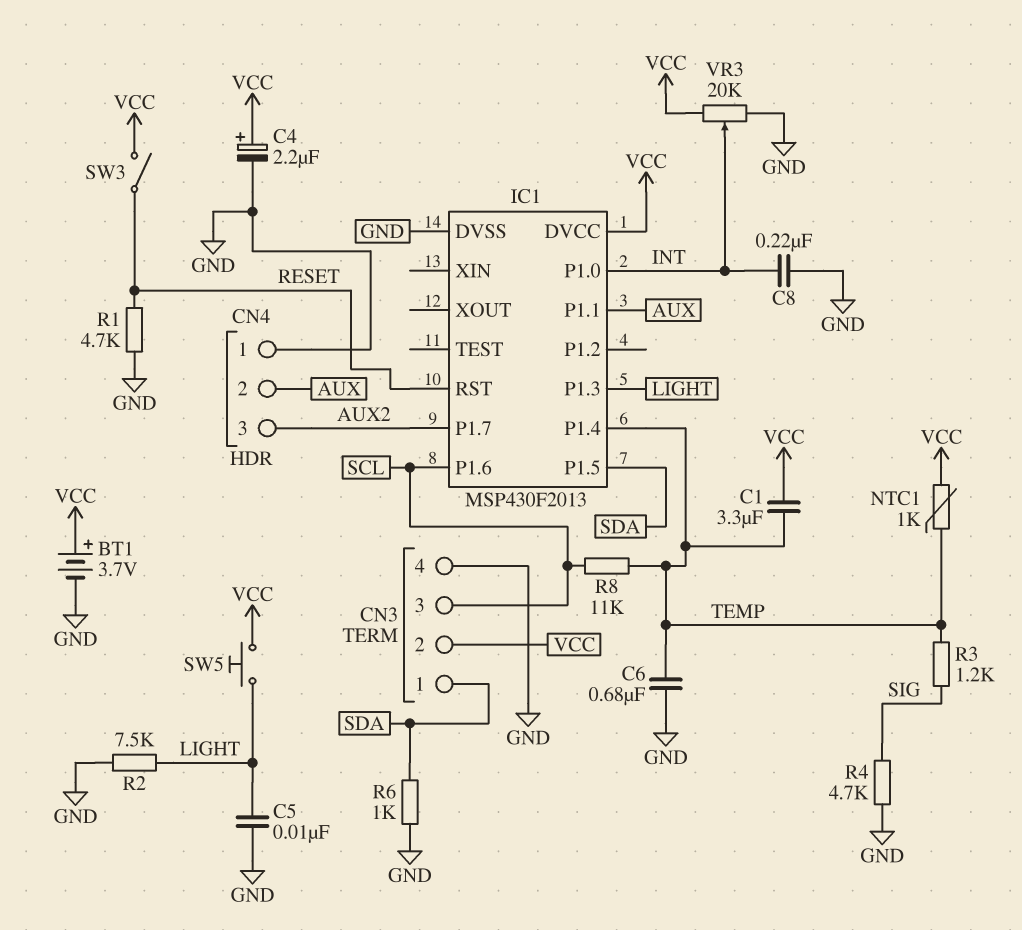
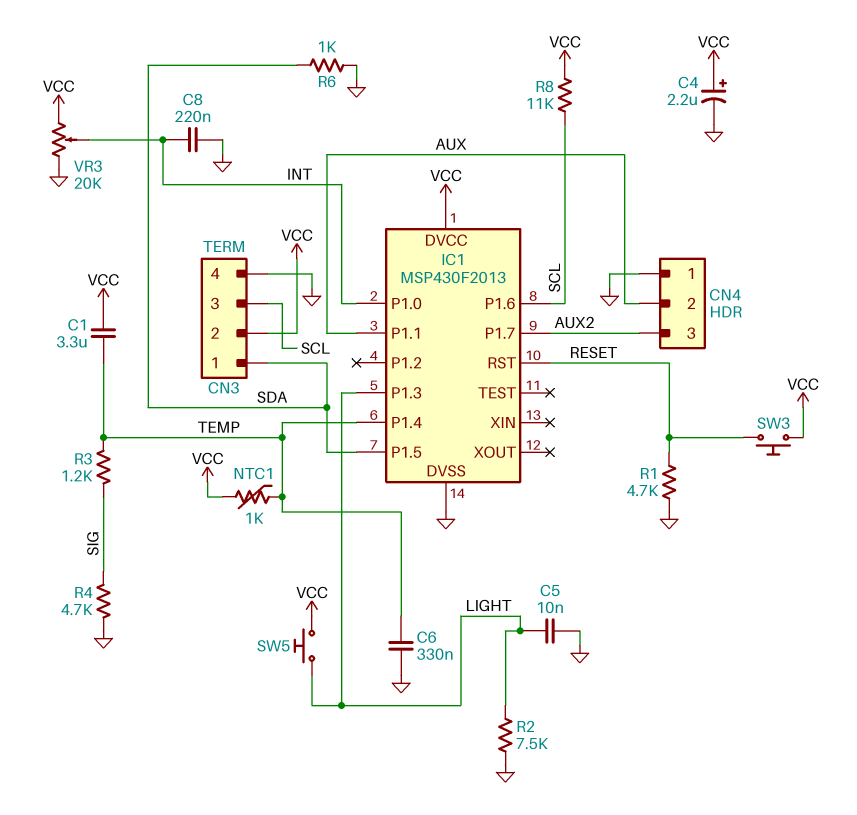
BT1: 3.7V (plus VCC, minus GND) -> none
C6: 680nF (GND, TEMP) -> 330nF (GND, TEMP)
R8: 11k (SCL, TEMP) -> 11k (SCL, VCC)
SW3: switch (RESET, VCC) -> button (RESET, VCC)

